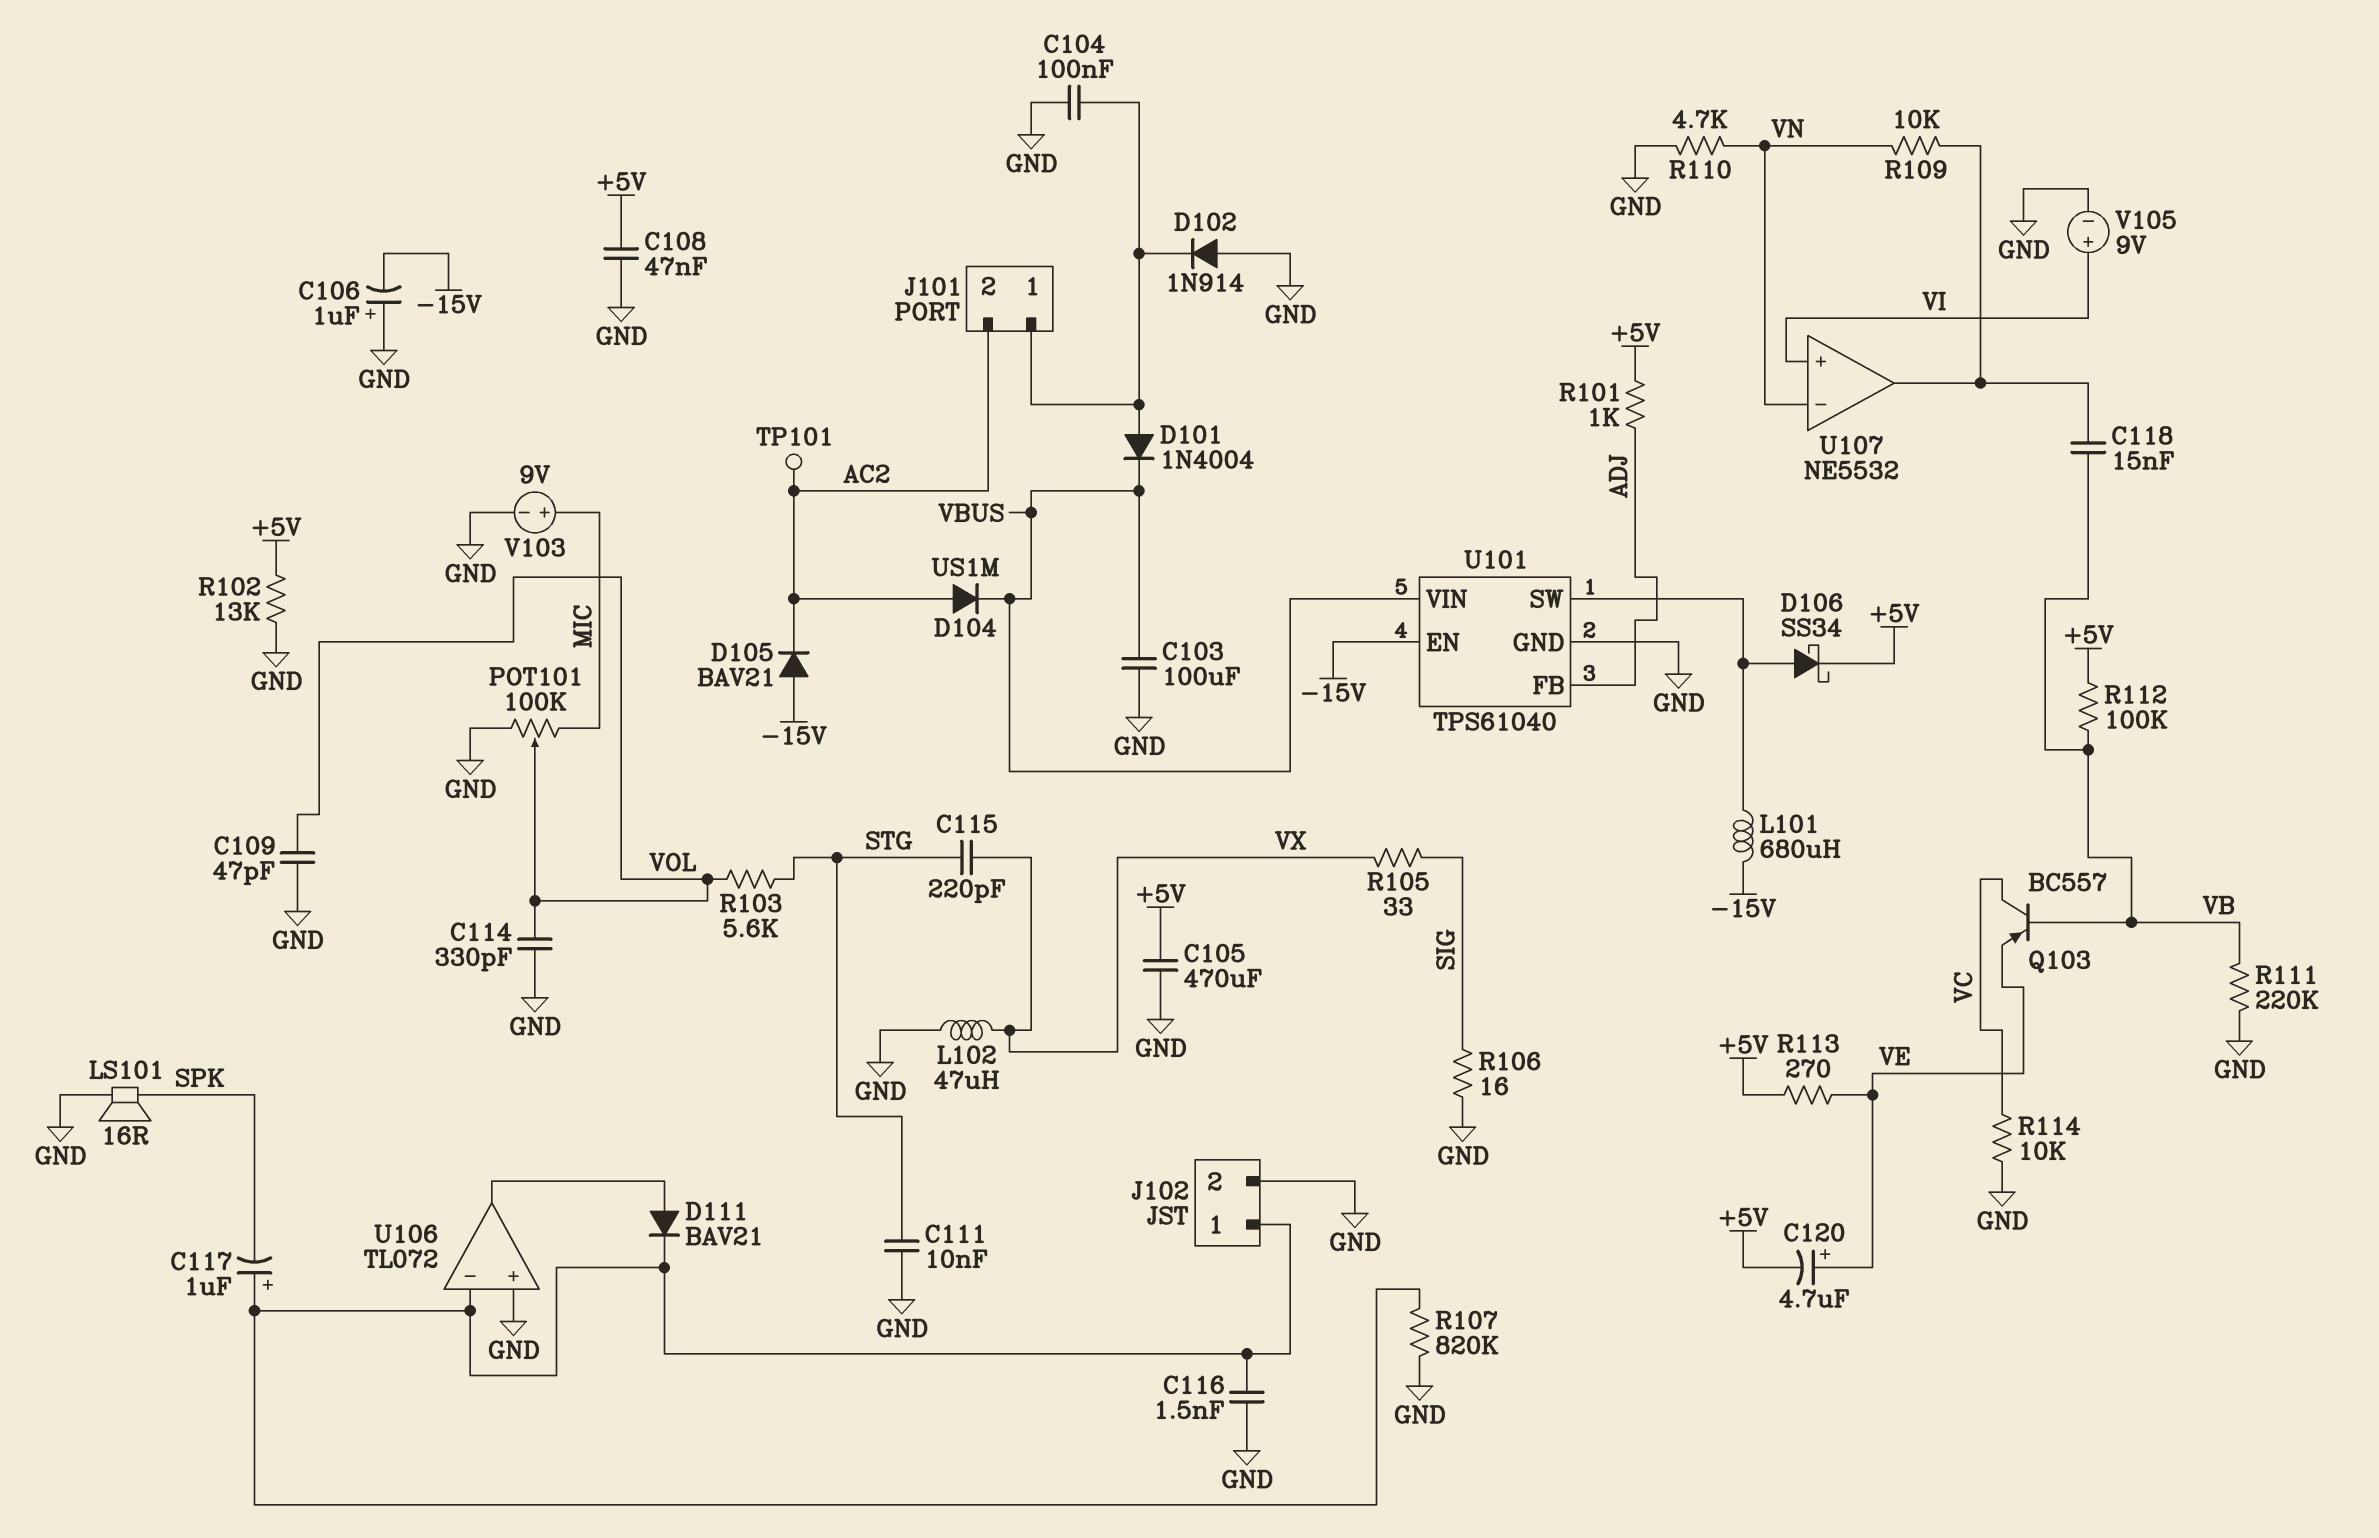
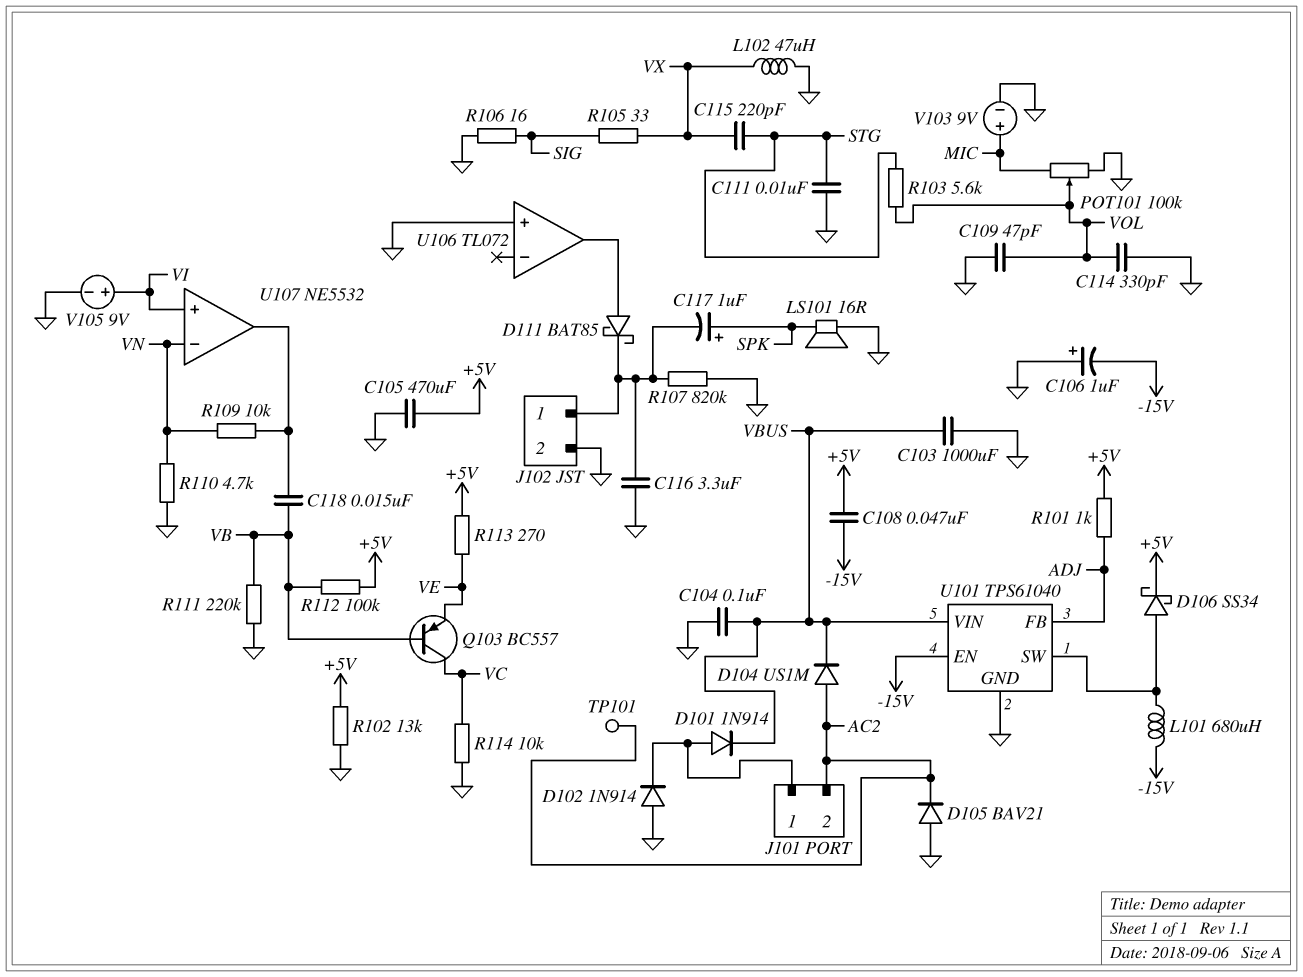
C103: 100uF (GND, VBUS) -> 1000uF (GND, VBUS)
C104: 100nF (GND, J101/1) -> 100nF (GND, VBUS)
C108: 47nF (+5V, GND) -> 47nF (+5V, -15V)
C116: 1.5nF (GND, J102/1) -> 3.3uF (GND, J102/1)
C117: 1uF (plus J102/1, minus SPK) -> 1uF (plus SPK, minus J102/1)
C120: 4.7uF (plus VE, minus +5V) -> none
D101: diode 1N4004 (A J101/1, K VBUS) -> diode 1N914 (A J101/1, K VBUS)
D105: diode BAV21 (A -15V, K AC2) -> diode BAV21 (A GND, K AC2)
D111: diode BAV21 (A U106/out, K J102/1) -> schottky BAT85 (A U106/out, K J102/1)
U106 pin in-: J102/1 -> none

